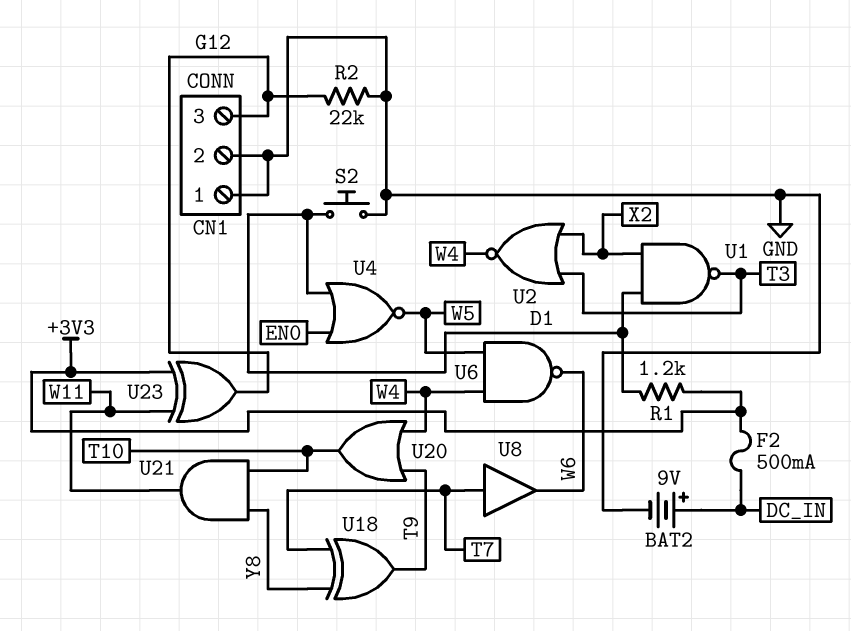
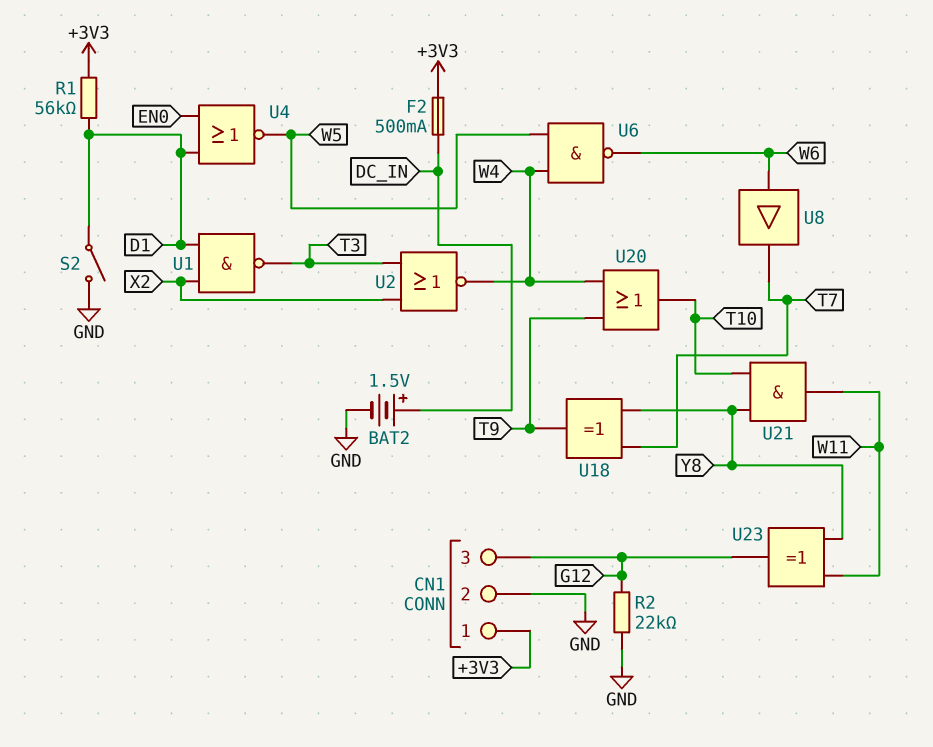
BAT2: 9V (plus DC_IN, minus GND) -> 1.5V (plus DC_IN, minus GND)
CN1 pin 1: GND -> +3V3
R1: 1.2k (+3V3, D1) -> 56k (+3V3, D1)
S2: button (D1, GND) -> switch (D1, GND)
U8: buffer (in T7, out W6) -> buffer (in W6, out T7)
U23: XOR (in +3V3, in W11, out G12) -> XOR (in W11, in Y8, out G12)

